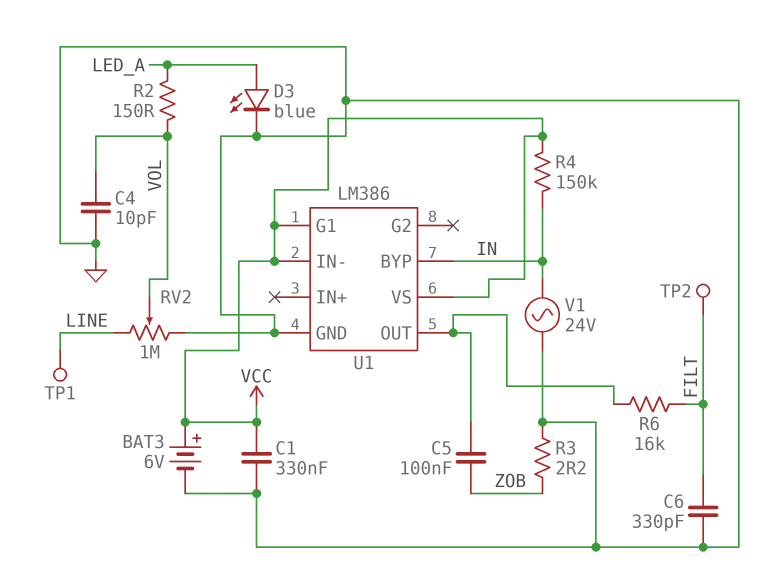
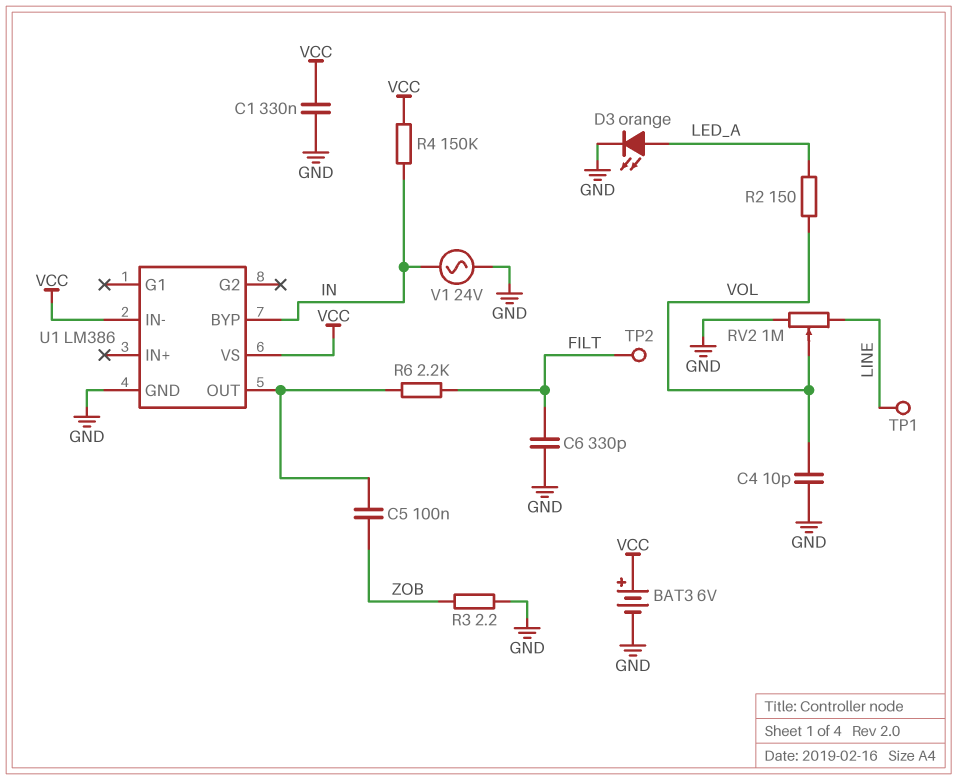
D3: LED blue (A LED_A, K GND) -> LED orange (A LED_A, K GND)
R6: 16k (FILT, U1/OUT) -> 2.2k (FILT, U1/OUT)
U1 pin G1: VCC -> none

